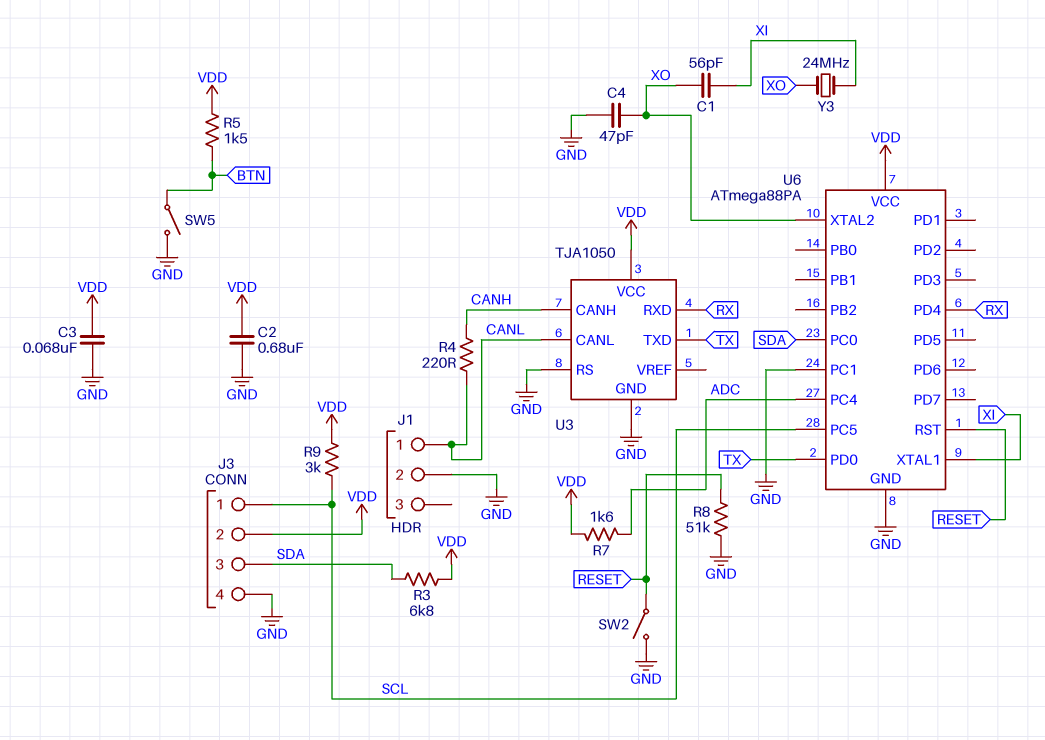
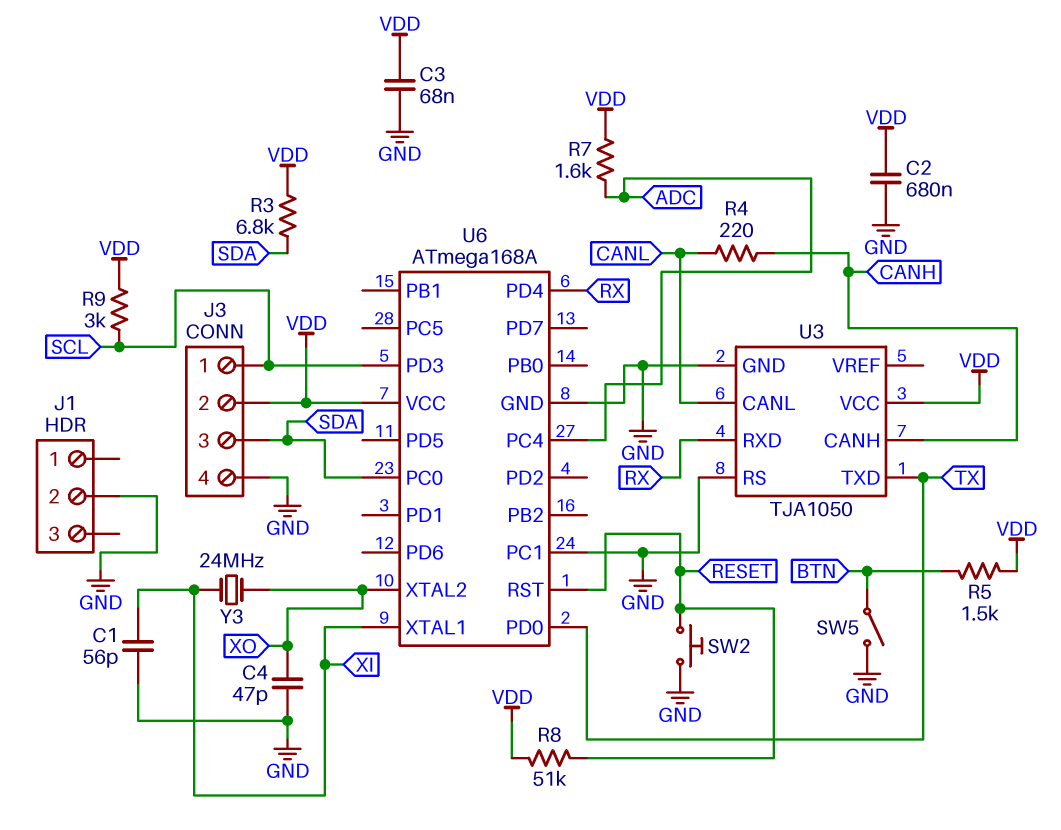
C1: 56pF (XI, XO) -> 56pF (GND, XI)
J1 pin 1: CANL -> none
R8: 51k (GND, RESET) -> 51k (RESET, VDD)
SW2: switch (GND, RESET) -> button (GND, RESET)
U6: ATmega88PA -> ATmega168A
U6 pin PC5: SCL -> none
U6 pin PD3: none -> SCL

